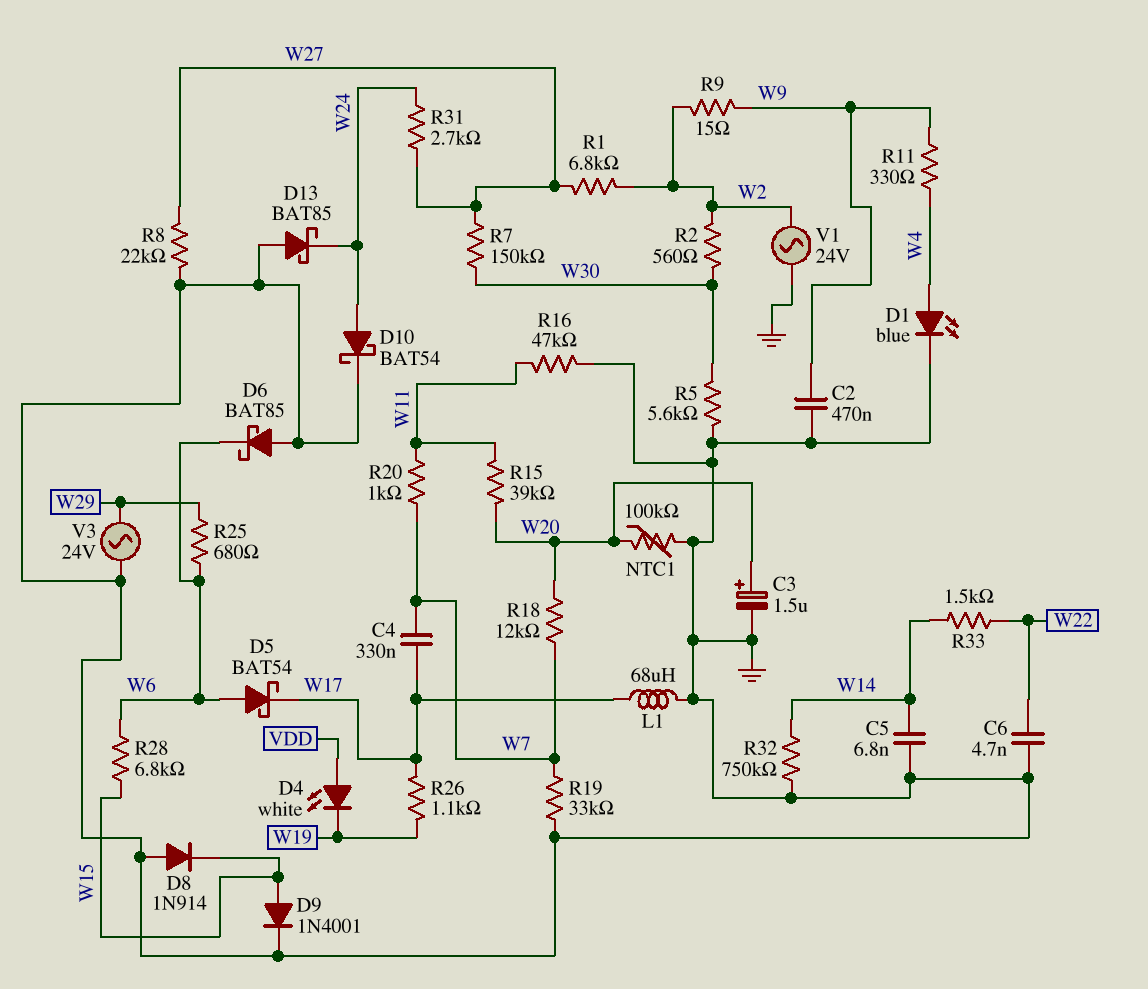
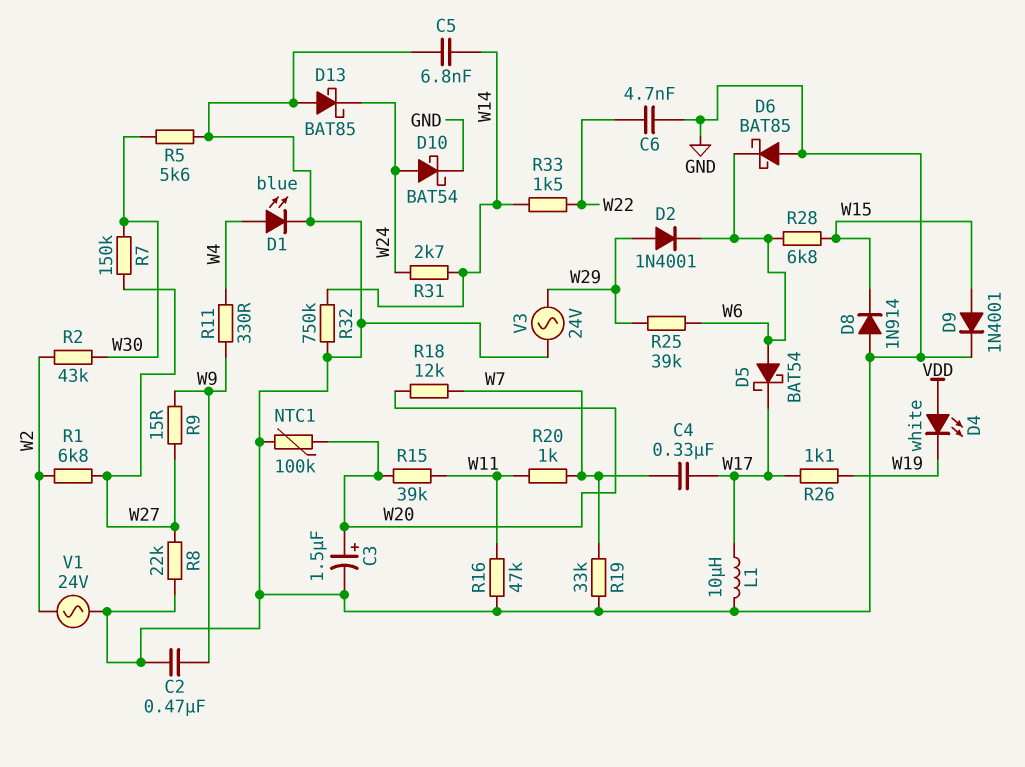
D2: none -> diode 1N4001 (A W29, K W6)
L1: 68uH (GND, W17) -> 10uH (GND, W17)
R2: 560 (W2, W30) -> 43k (W2, W30)
R9: 15 (W2, W9) -> 15 (W9, W27)
R25: 680 (W6, W29) -> 39k (W6, W29)
R31: 2.7k (W24, W27) -> 2.7k (W14, W24)

